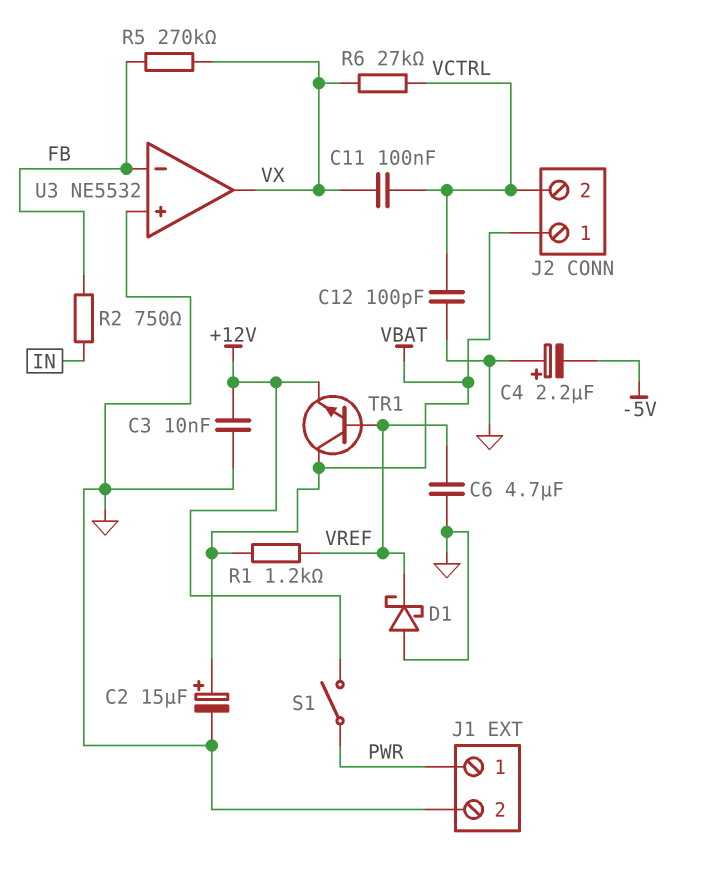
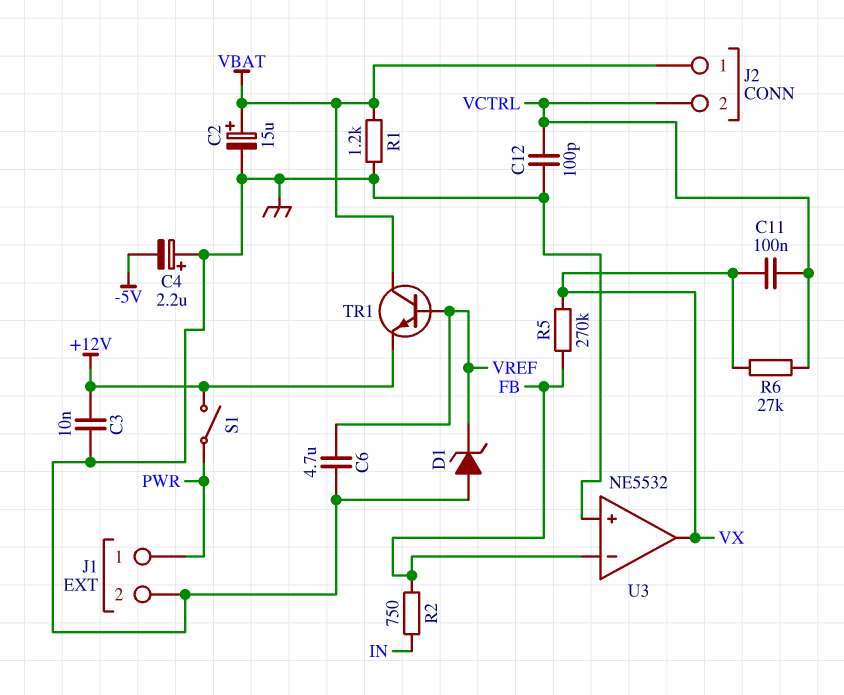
D1: schottky (A GND, K VREF) -> zener (A GND, K VREF)
R1: 1.2k (VBAT, VREF) -> 1.2k (GND, VBAT)

